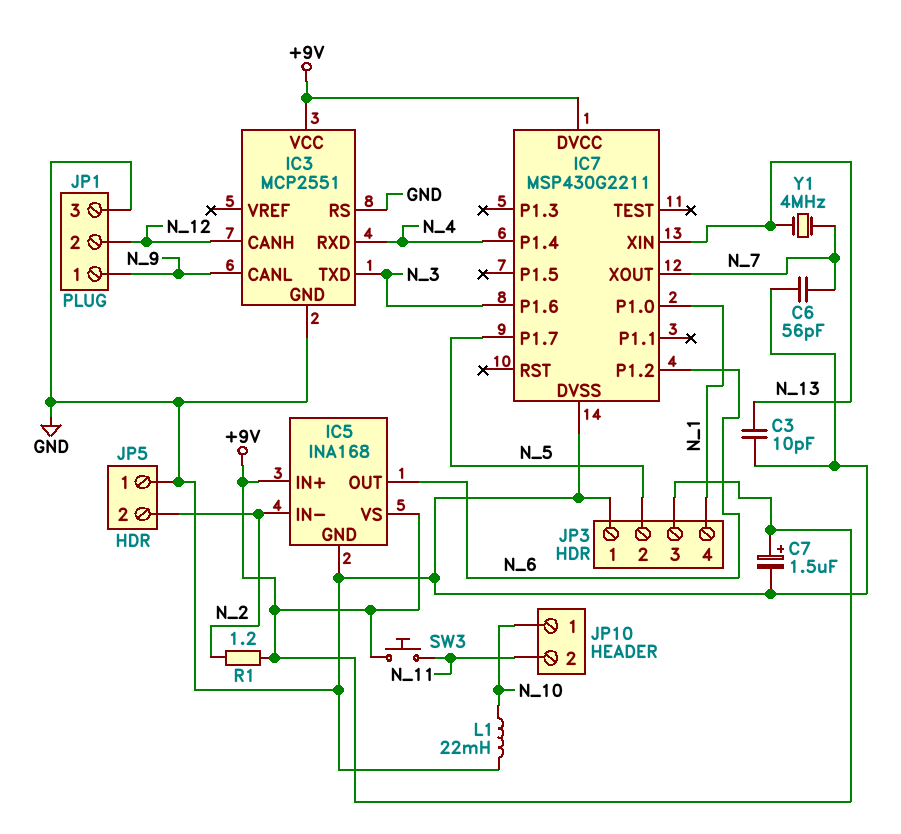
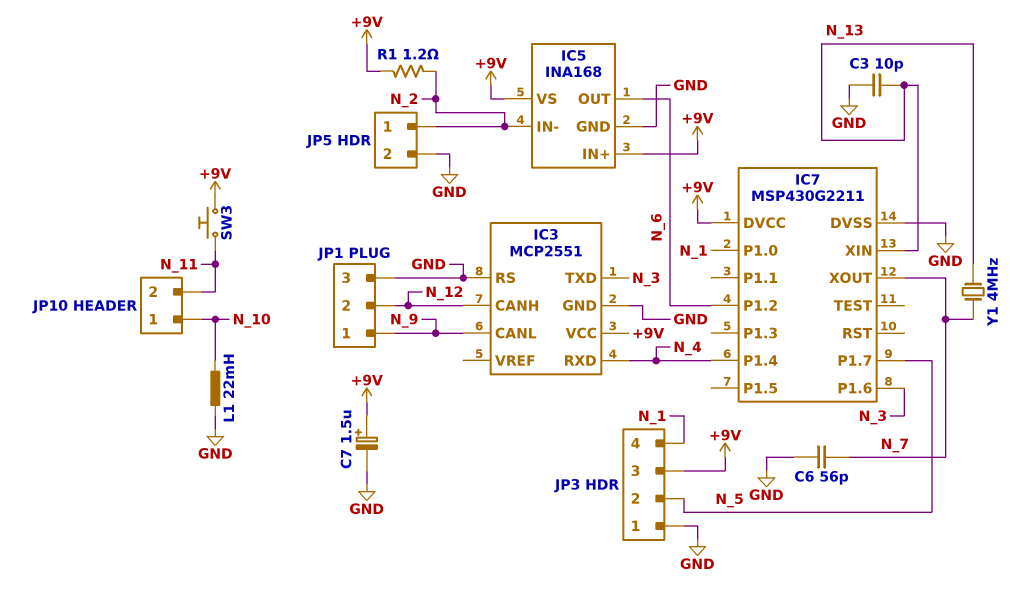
JP5 pin 1: GND -> N_2
JP5 pin 2: N_2 -> GND

